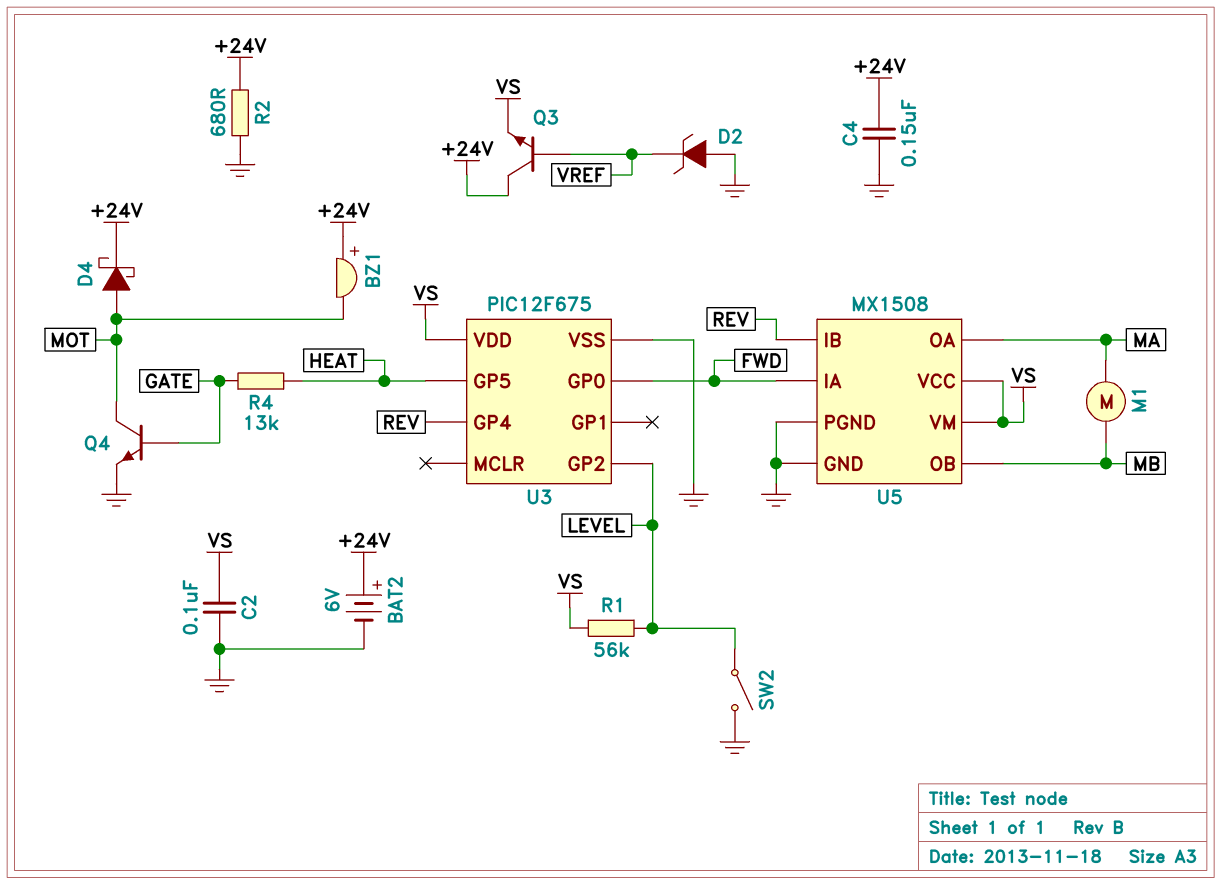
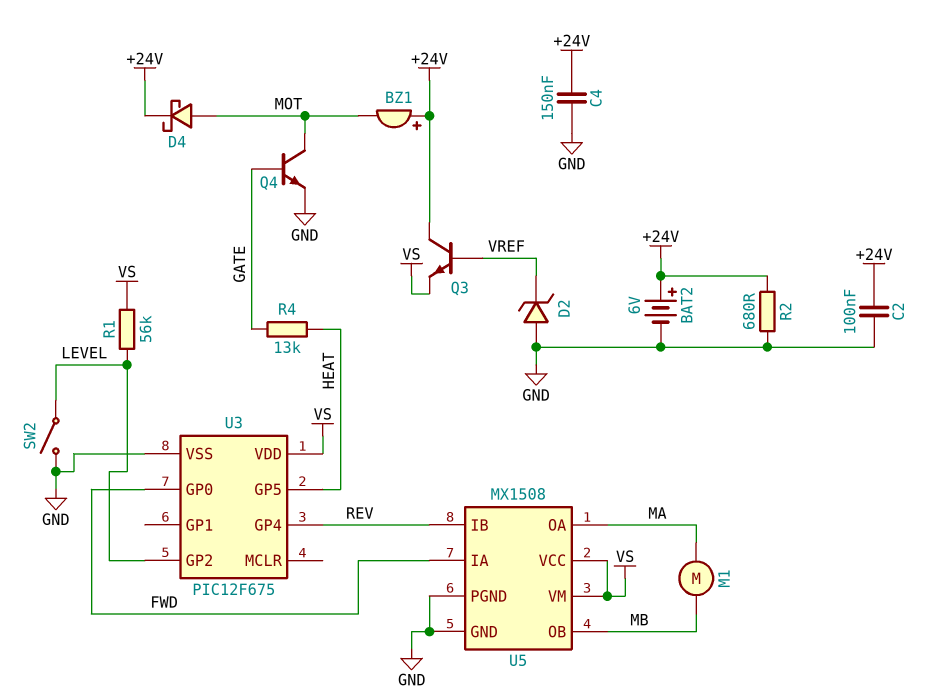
C2: 100nF (GND, VS) -> 100nF (+24V, GND)

